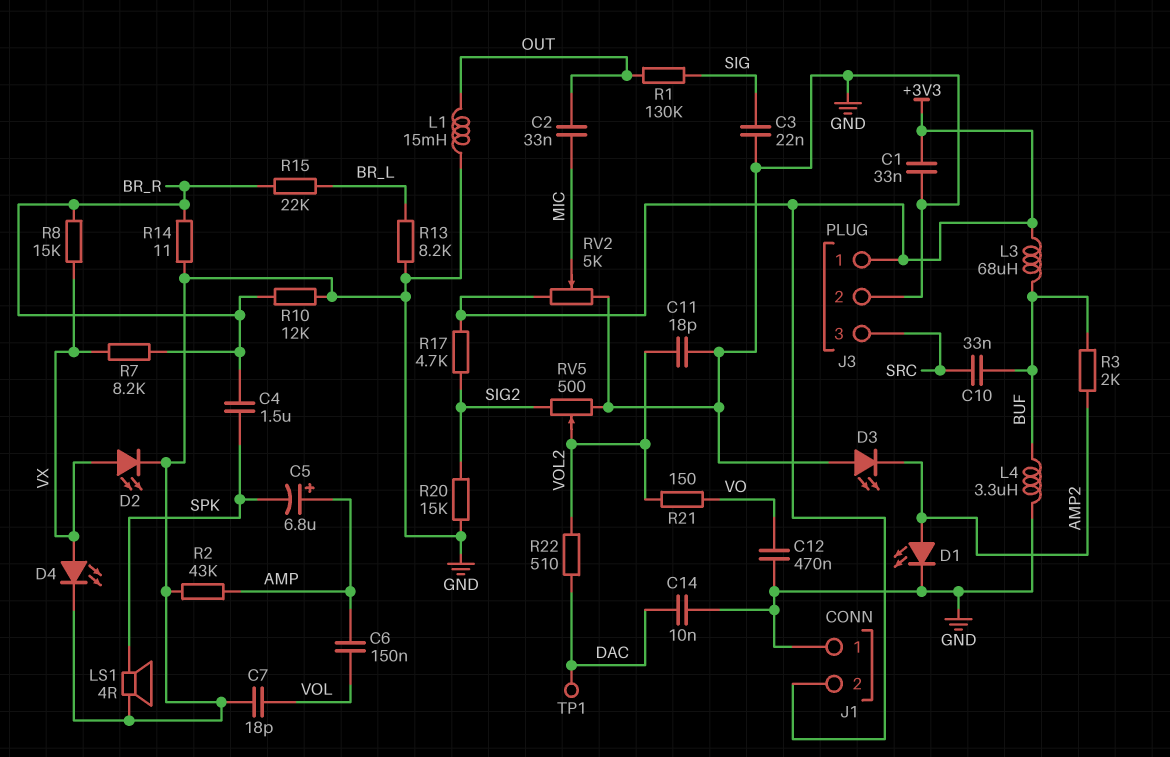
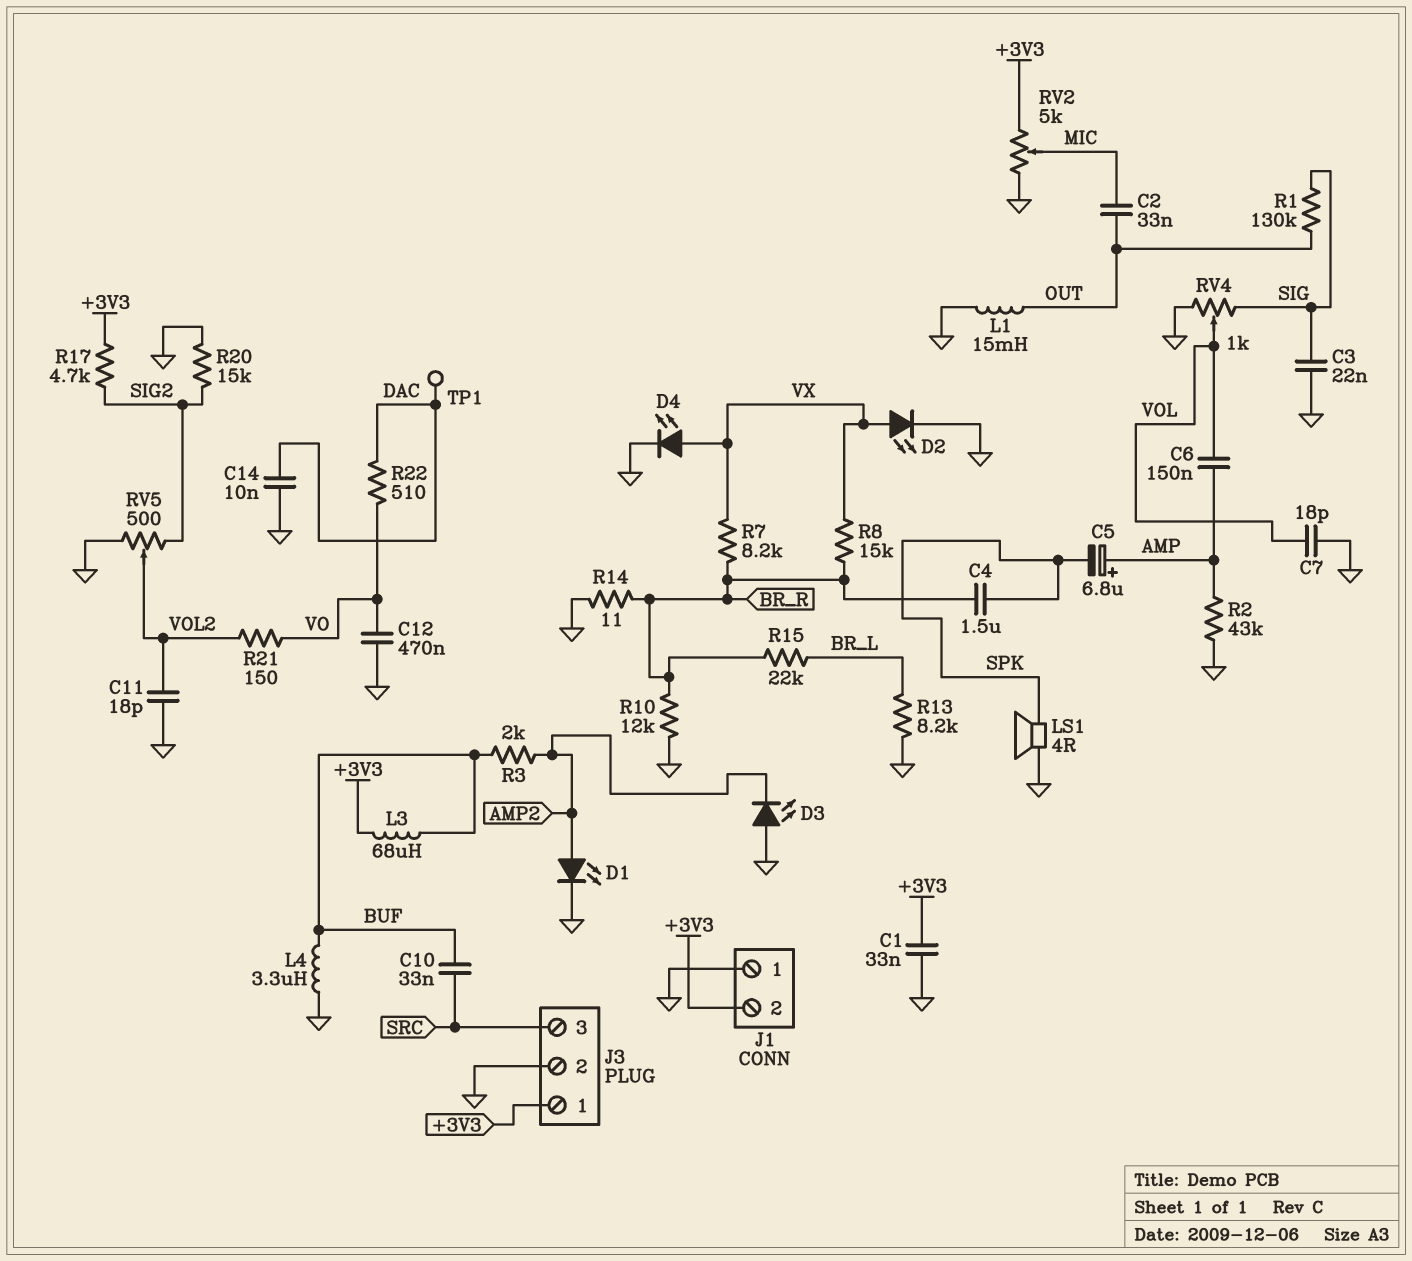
R22: 510 (DAC, VOL2) -> 510 (DAC, VO)
RV4: none -> 1k (GND, SIG, wiper VOL)

